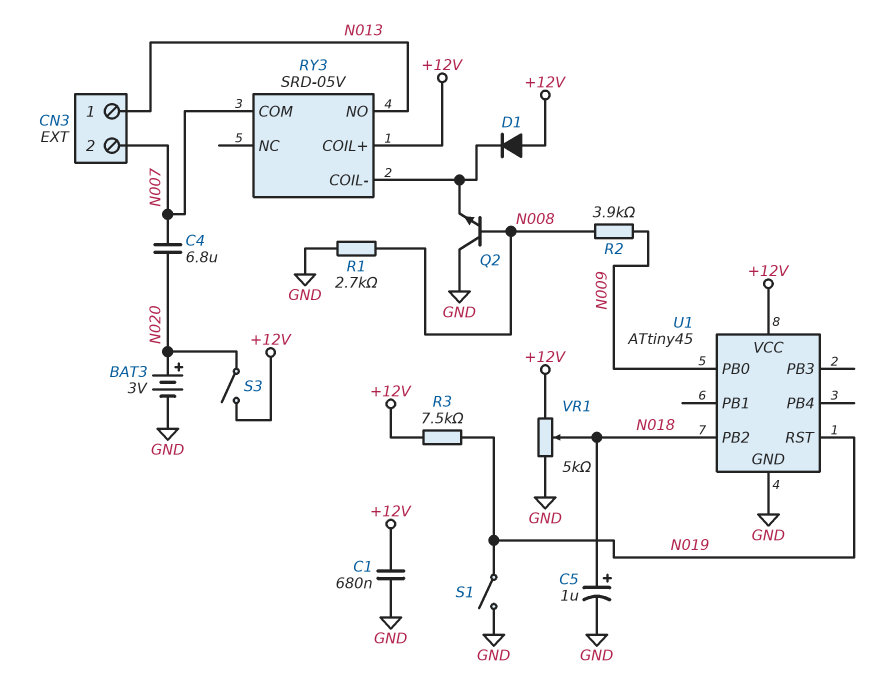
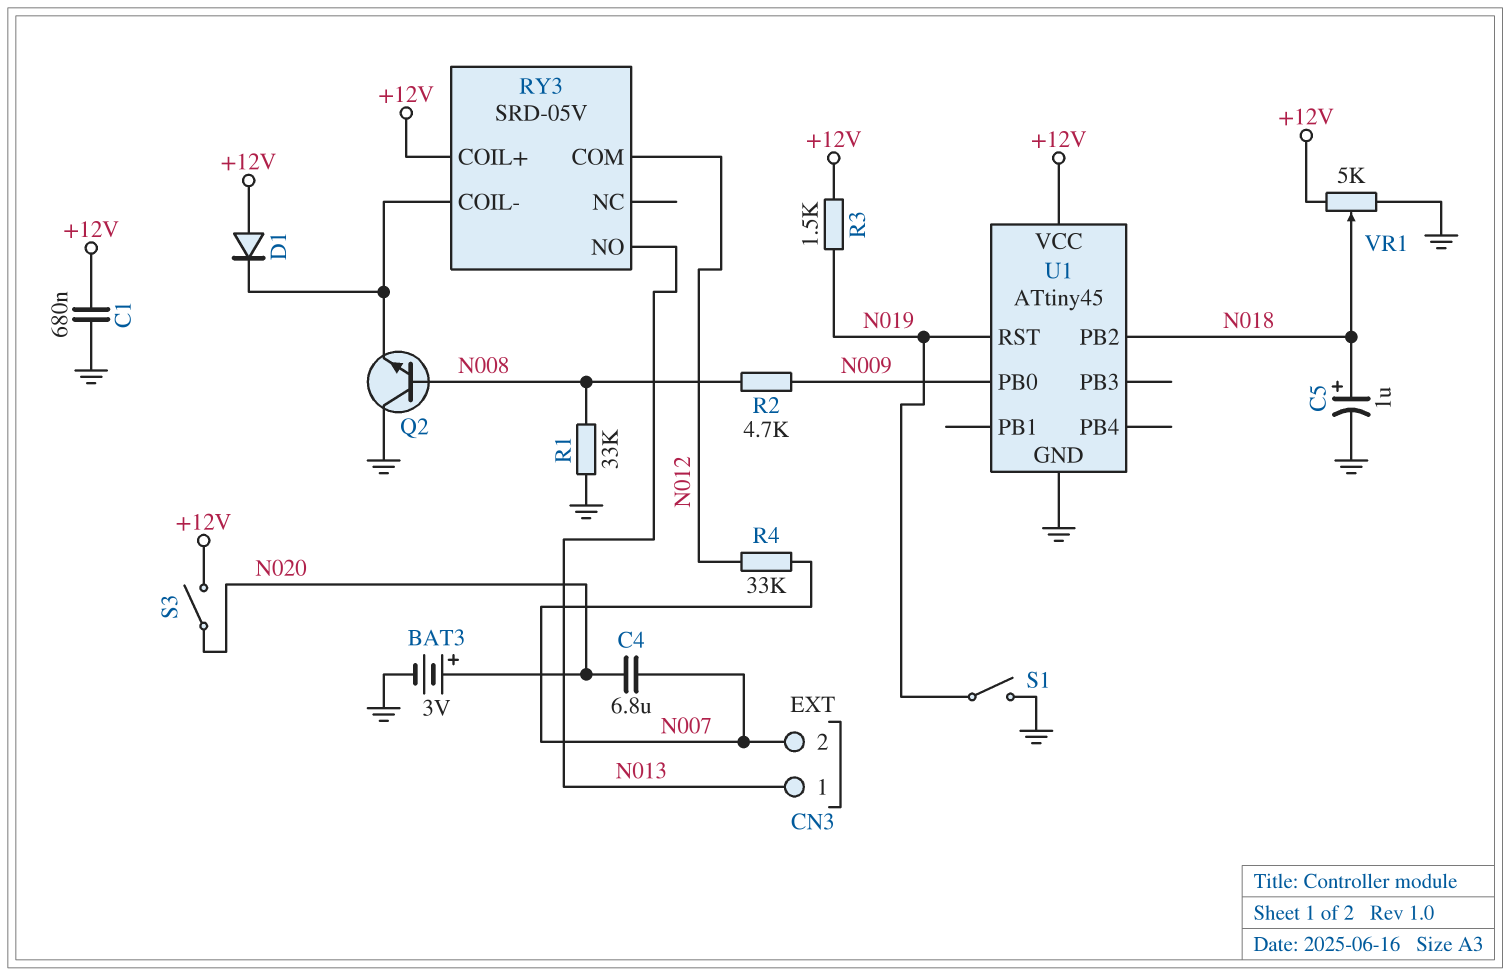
R1: 2.7k (GND, N008) -> 33k (GND, N008)
R2: 3.9k (N008, N009) -> 4.7k (N008, N009)
R3: 7.5k (+12V, N019) -> 1.5k (+12V, N019)
R4: none -> 33k (N007, N012)
RY3 pin COM: N007 -> N012

